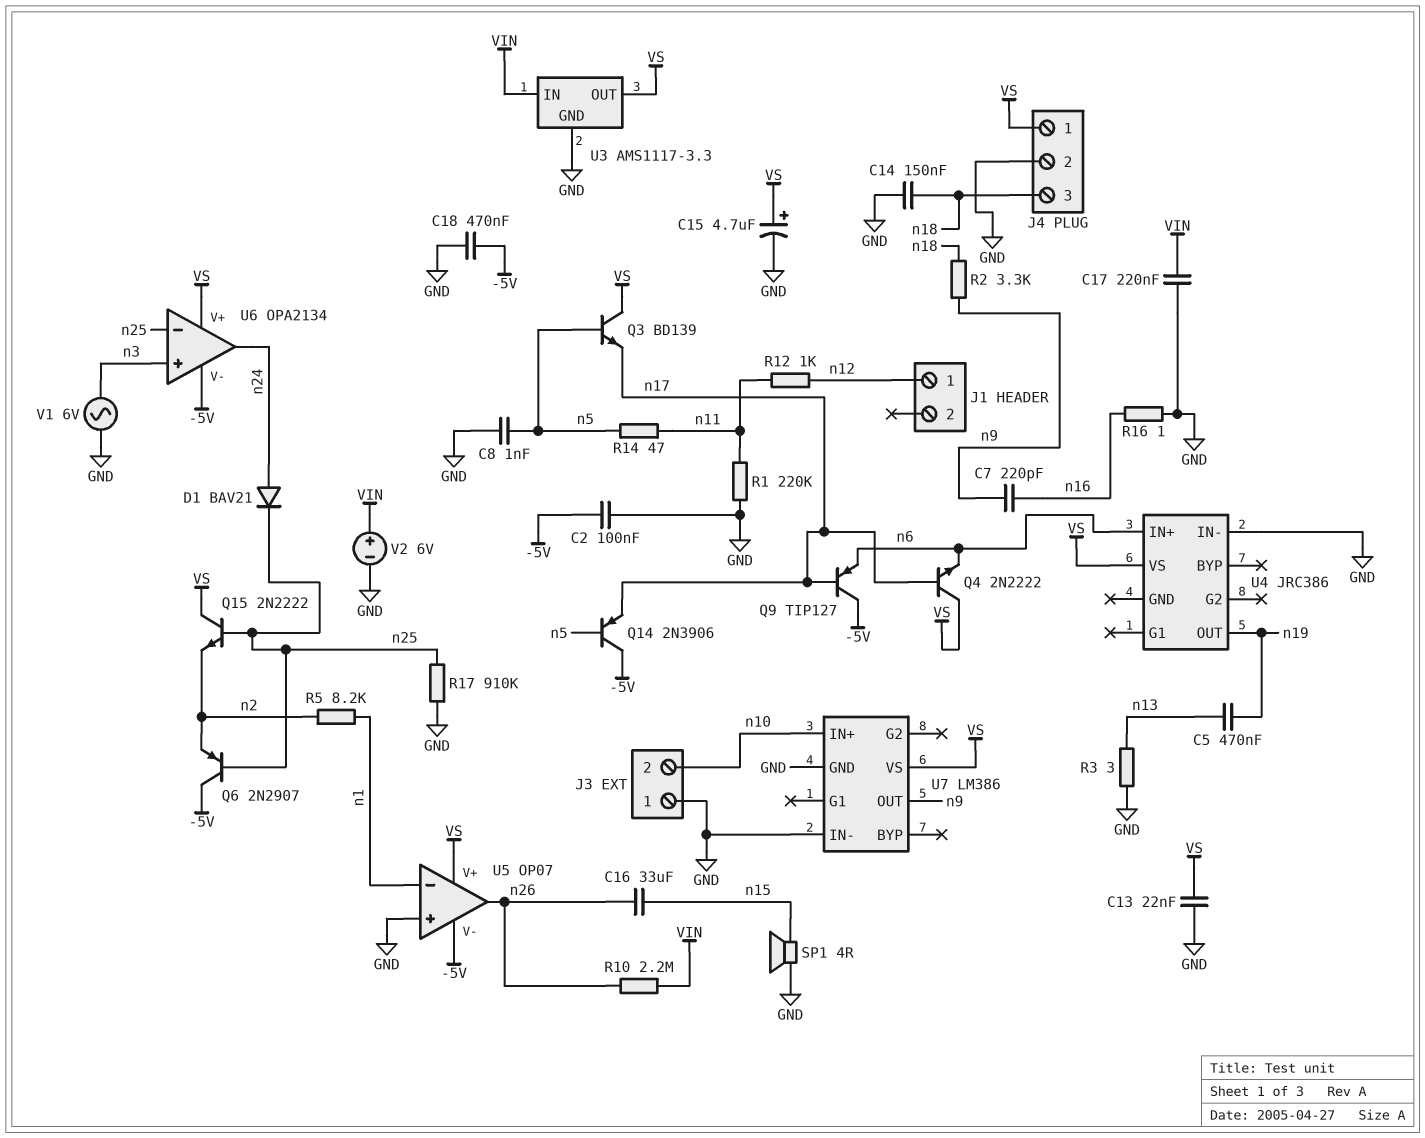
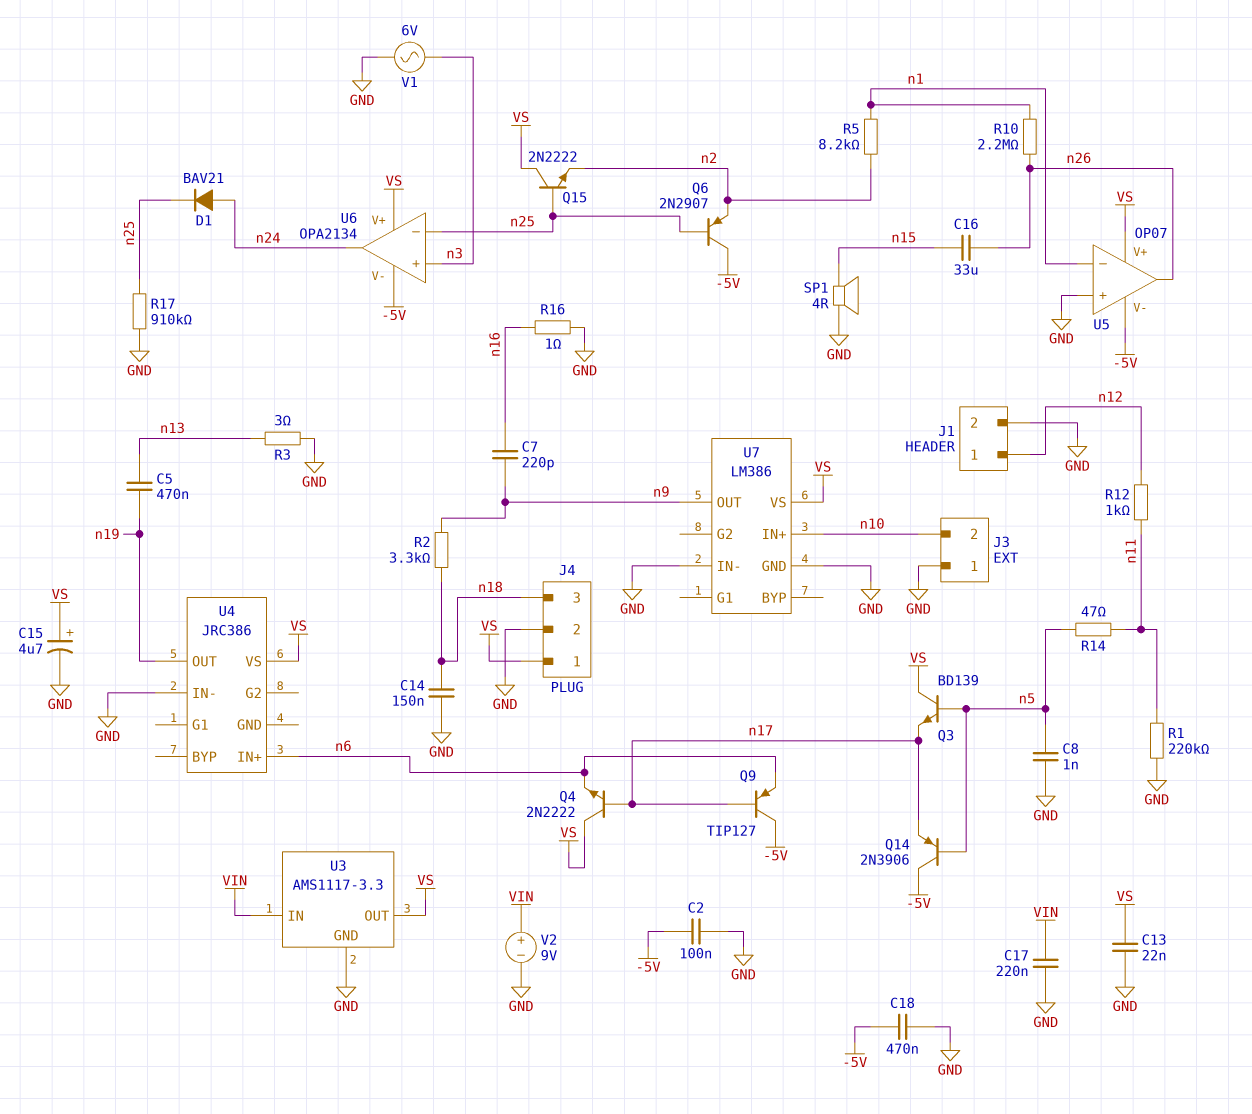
J1 pin 2: none -> GND
R10: 2.2M (VIN, n26) -> 2.2M (n1, n26)
V2: 6V (plus VIN, minus GND) -> 9V (plus VIN, minus GND)

